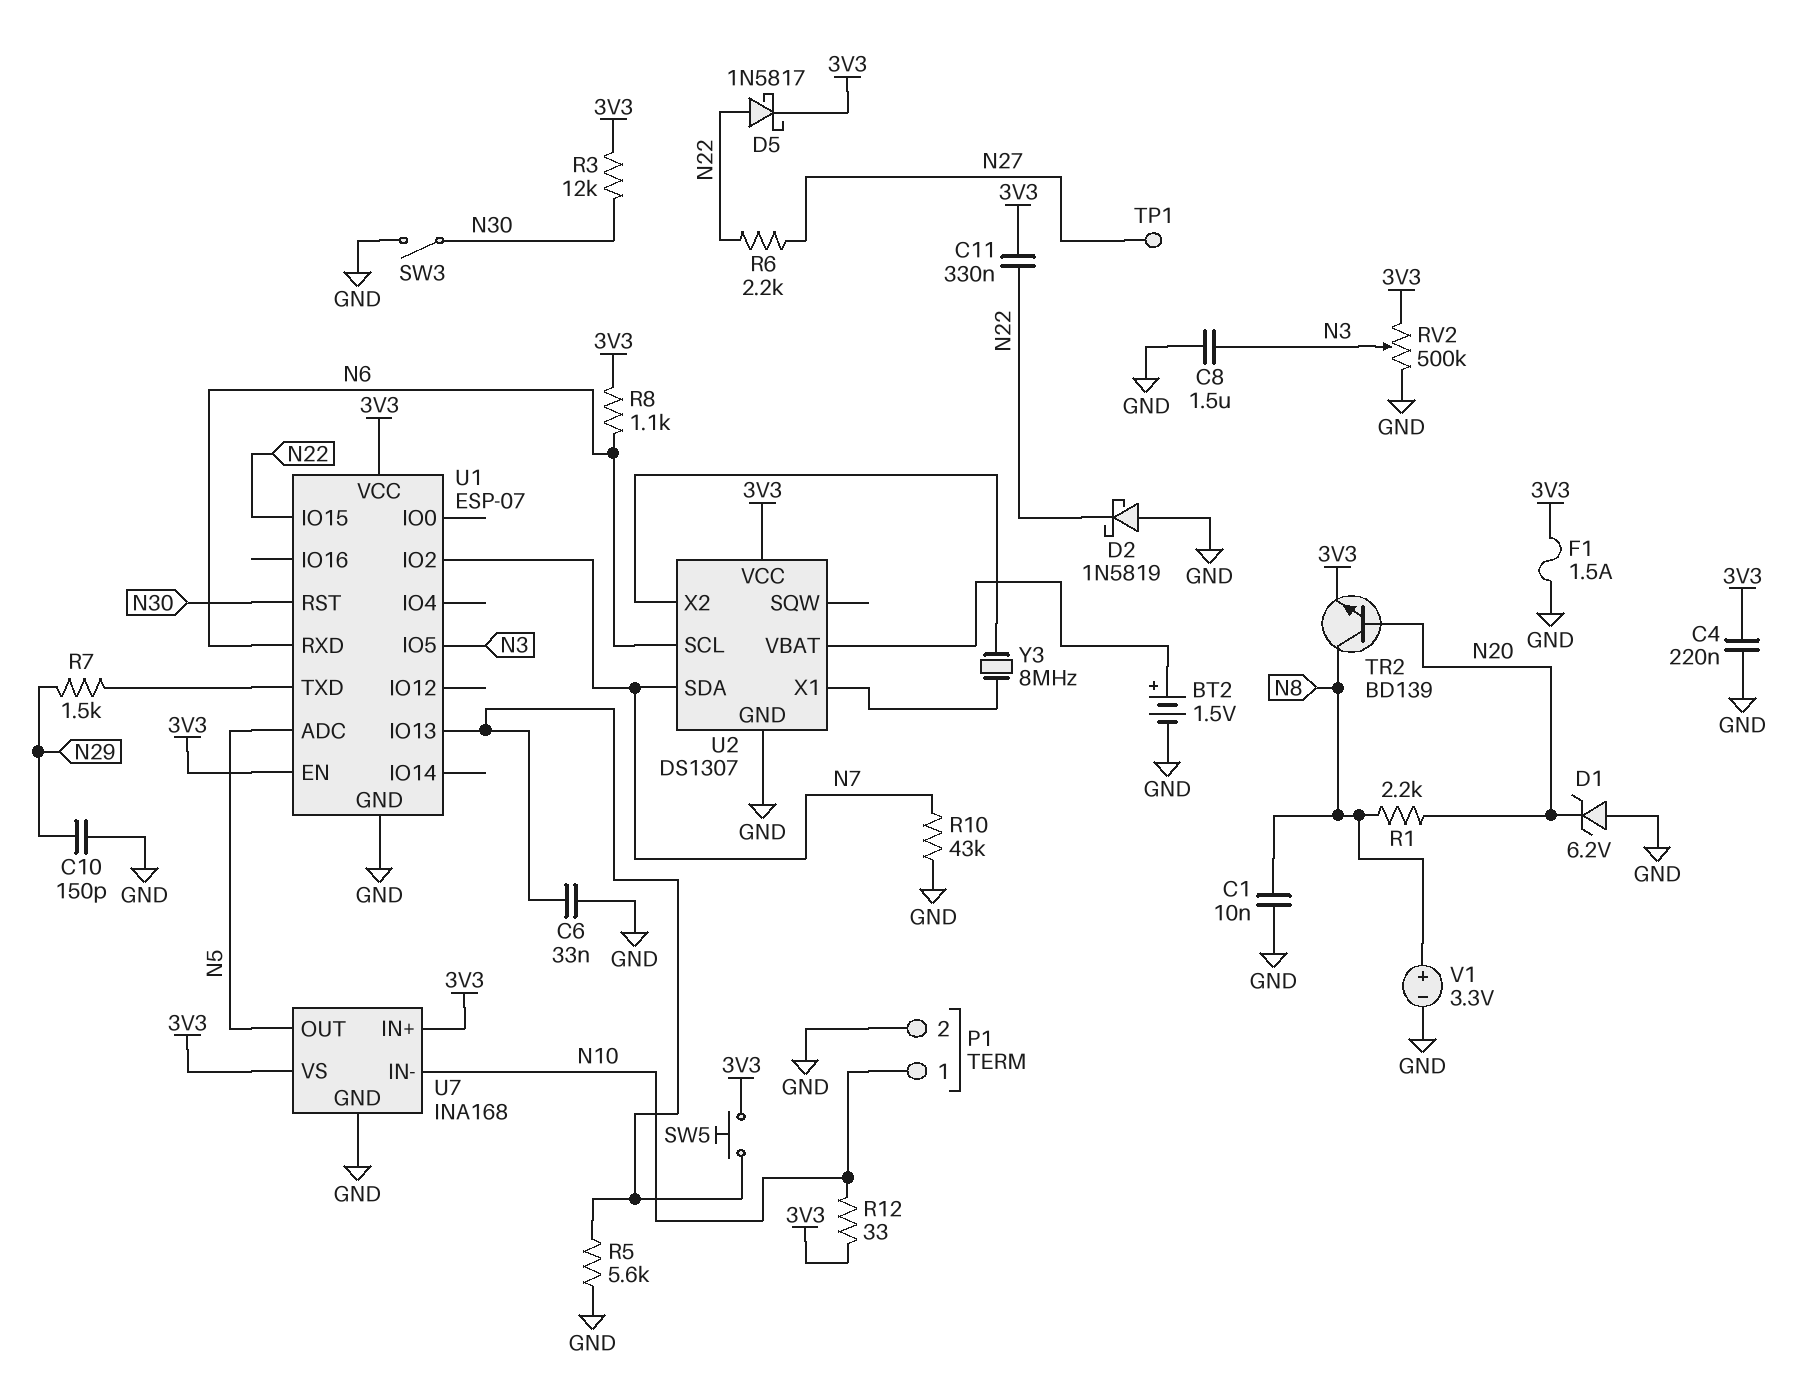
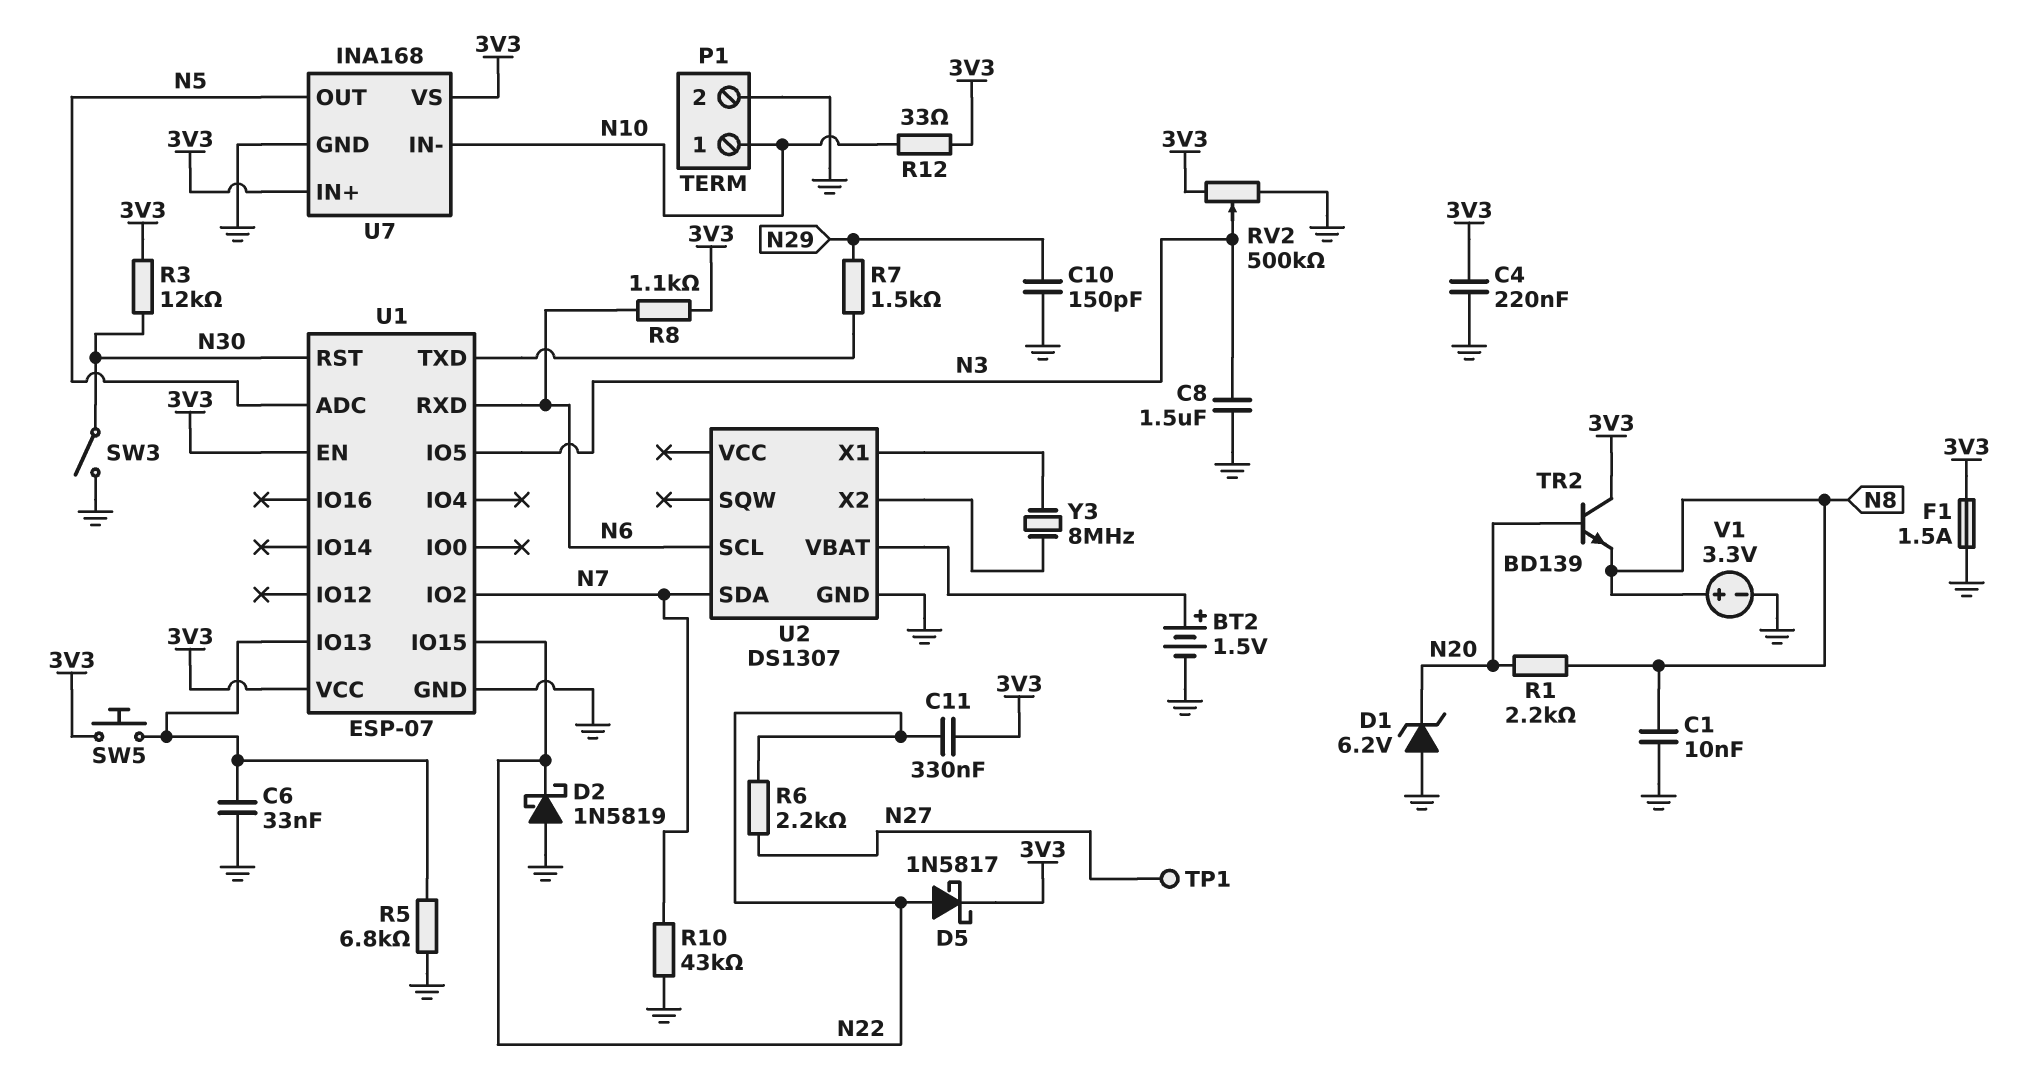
R5: 5.6k (GND, U1/IO13) -> 6.8k (GND, U1/IO13)
TR2: NPN BD139 (B N20, C N8, E 3V3) -> NPN BD139 (B N20, C 3V3, E N8)
U2 pin VCC: 3V3 -> none

